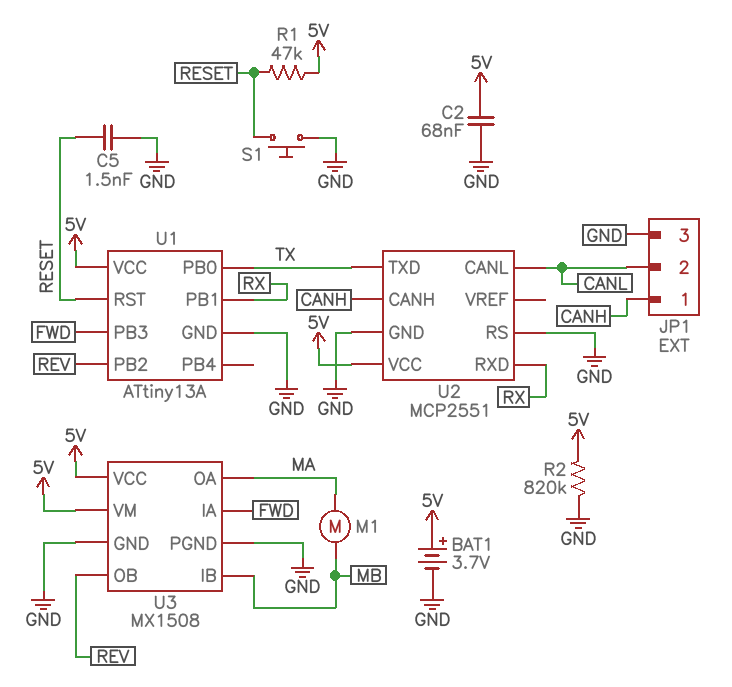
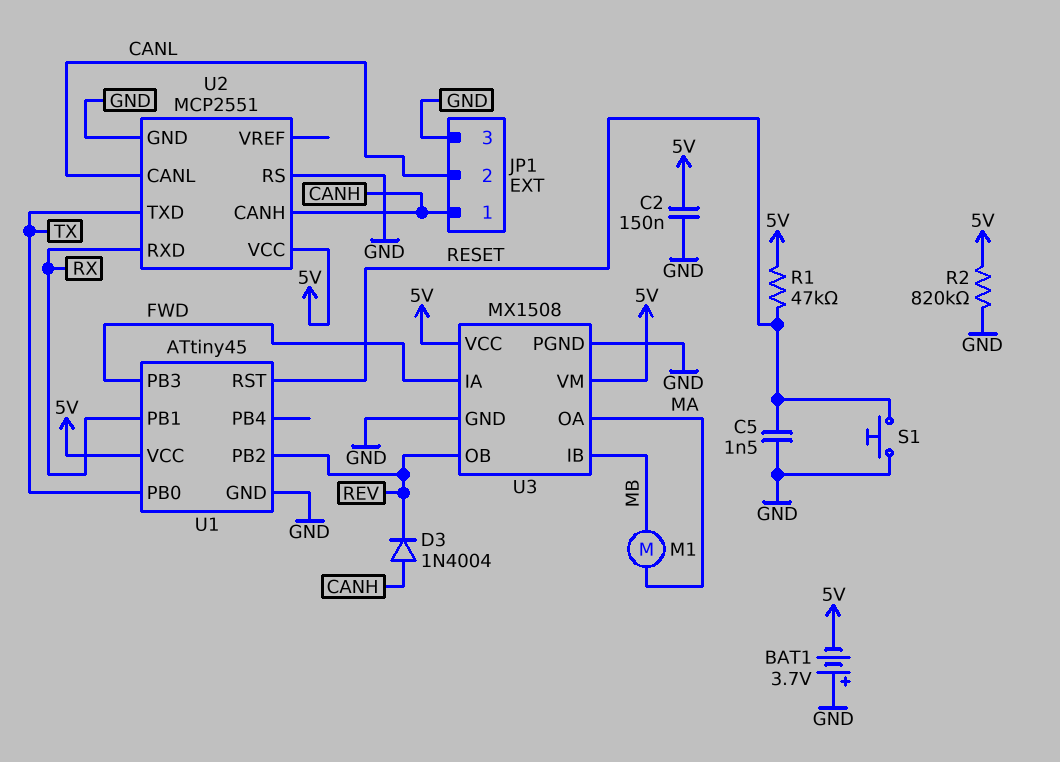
BAT1: 3.7V (plus 5V, minus GND) -> 3.7V (plus GND, minus 5V)
C2: 68nF (5V, GND) -> 150nF (5V, GND)
D3: none -> diode 1N4004 (A CANH, K REV)
U1: ATtiny13A -> ATtiny45

